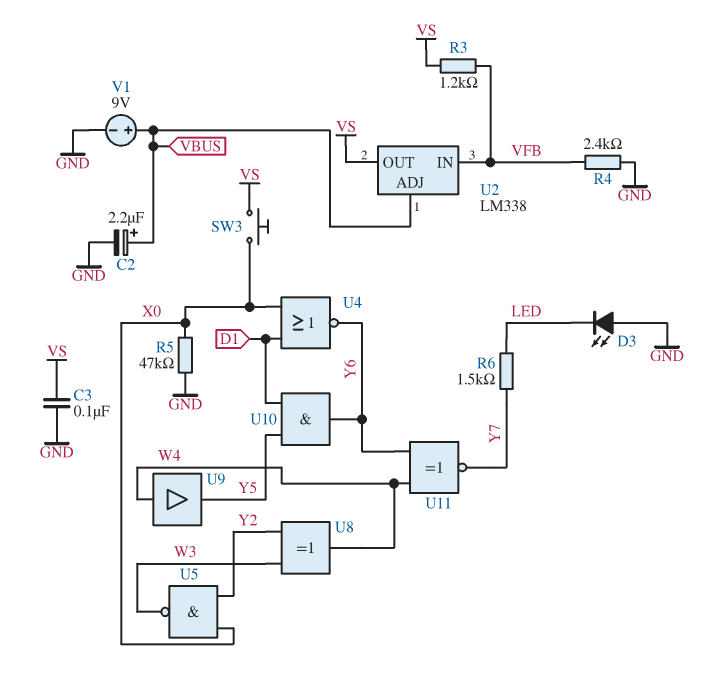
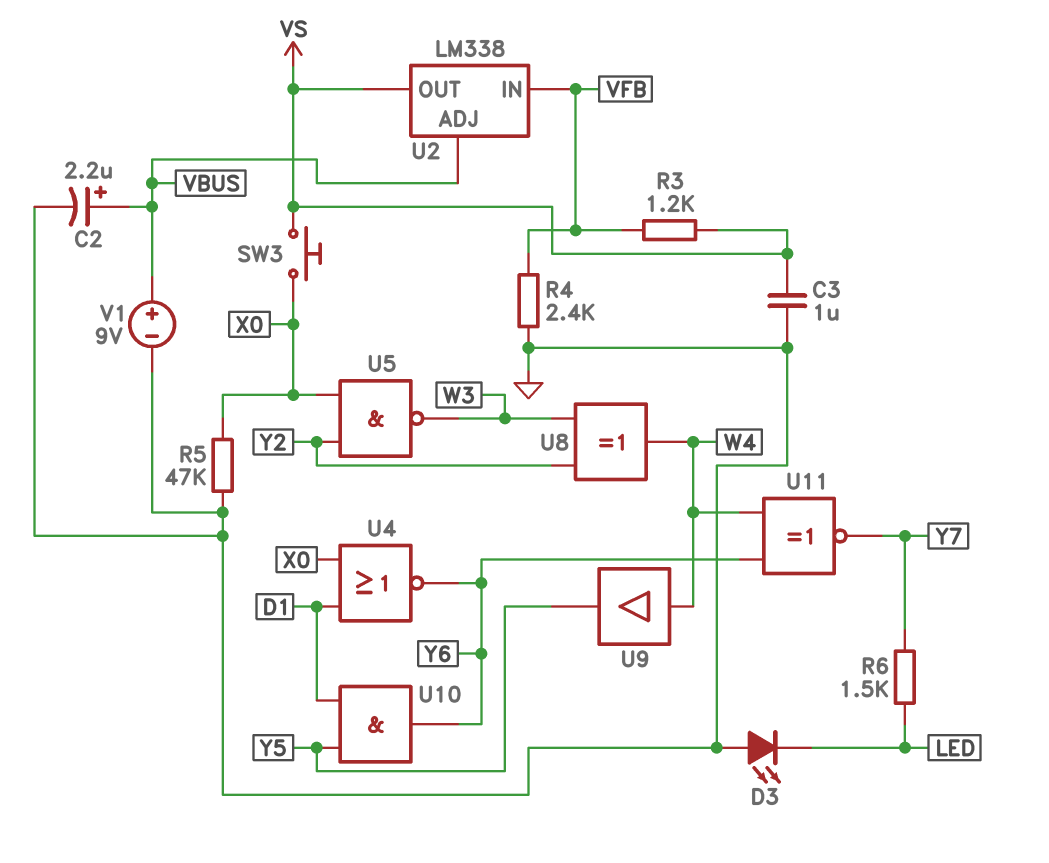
C3: 100nF (GND, VS) -> 1uF (GND, VS)

